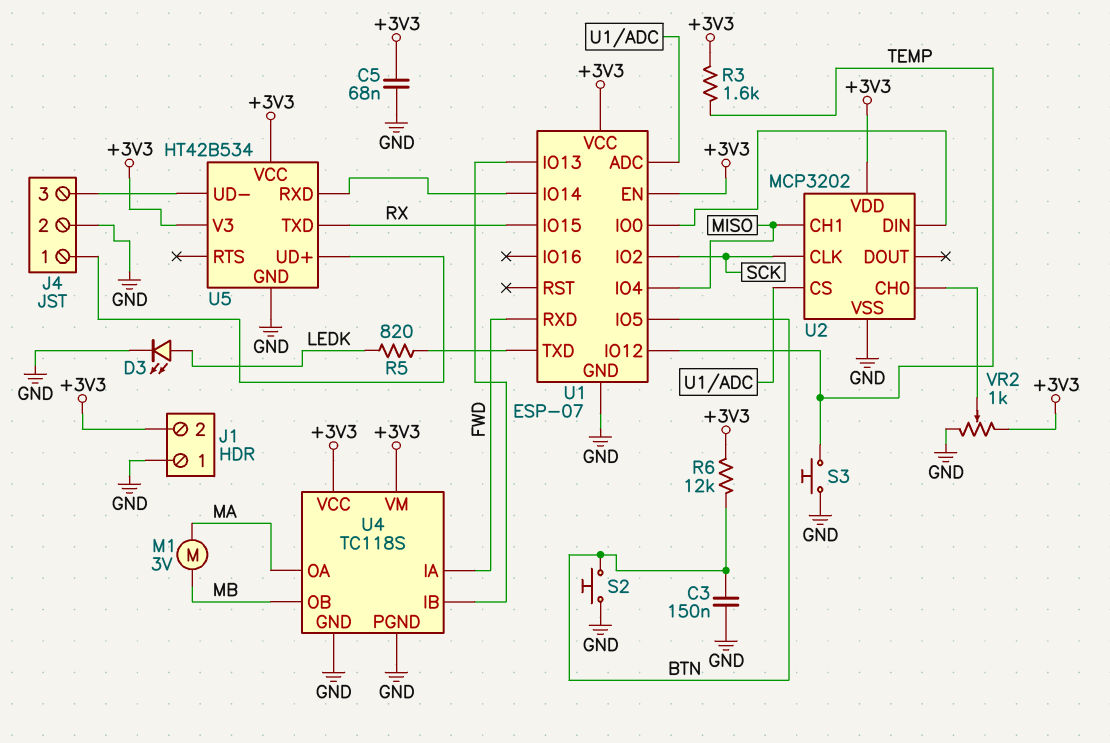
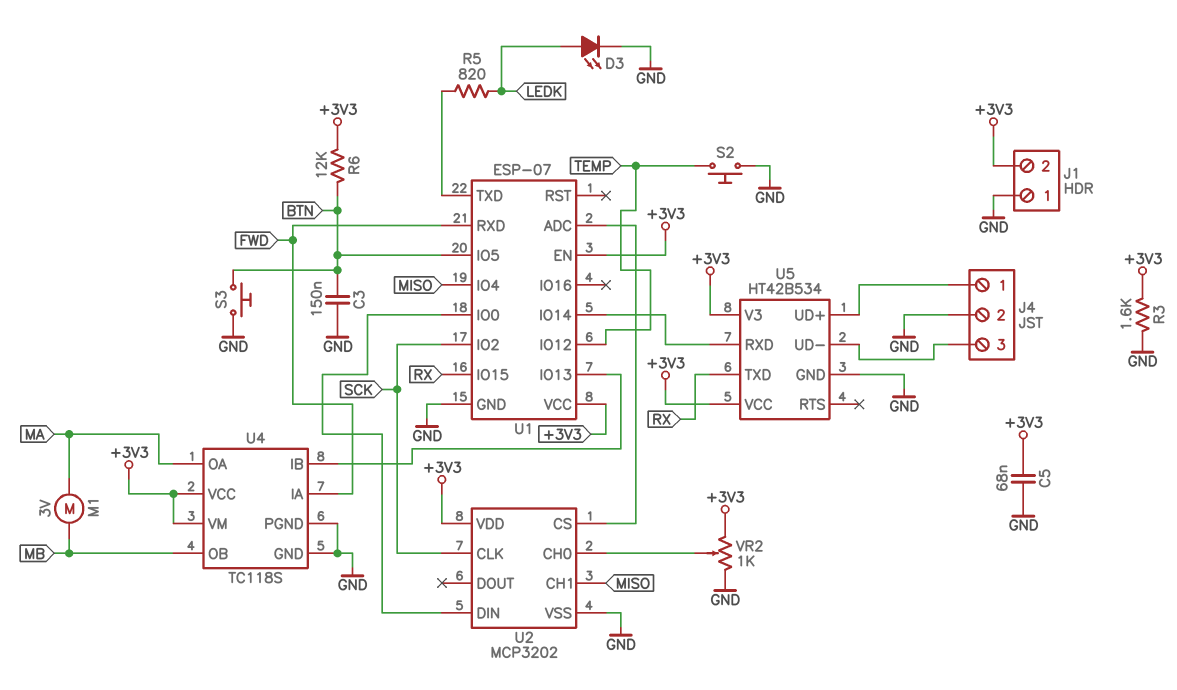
R3: 1.6k (+3V3, TEMP) -> 1.6k (+3V3, GND)
S2: button (BTN, GND) -> button (GND, TEMP)
S3: button (GND, TEMP) -> button (BTN, GND)

